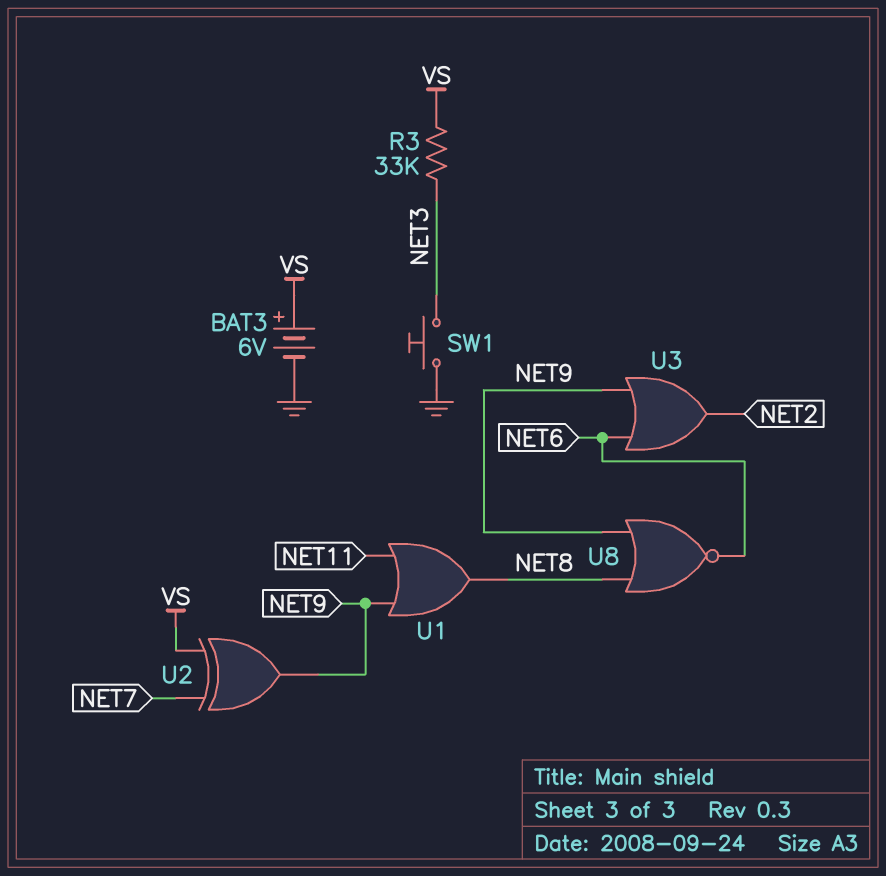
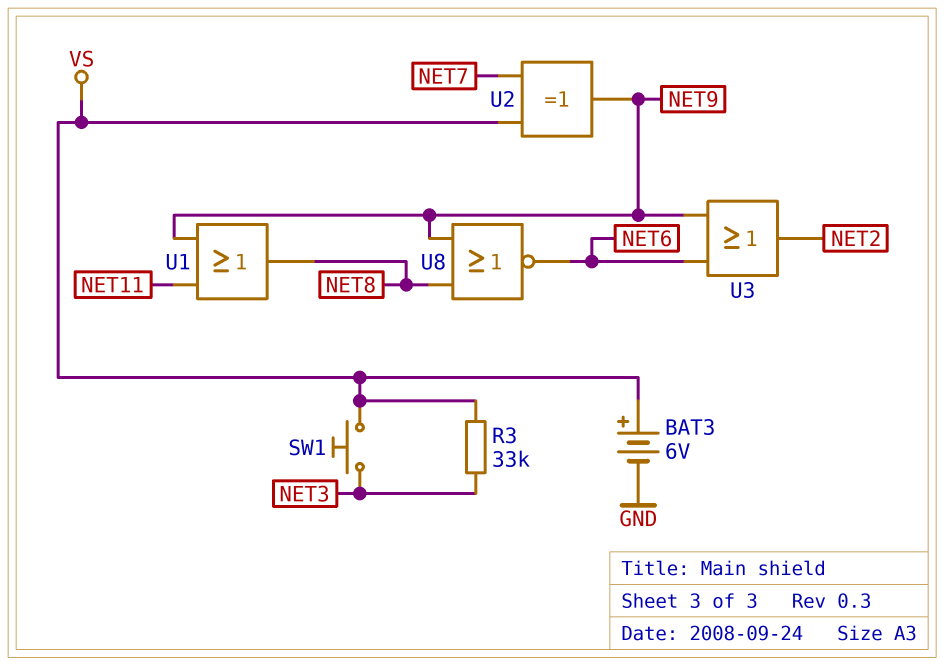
SW1: button (GND, NET3) -> button (NET3, VS)

